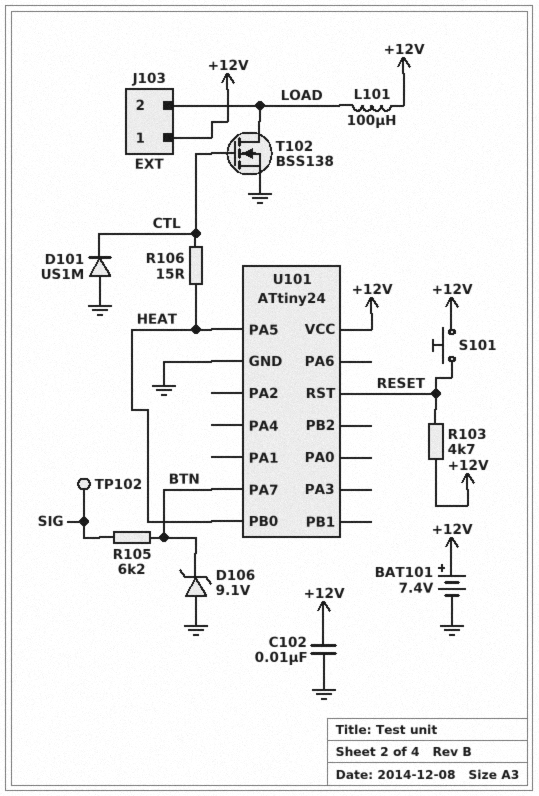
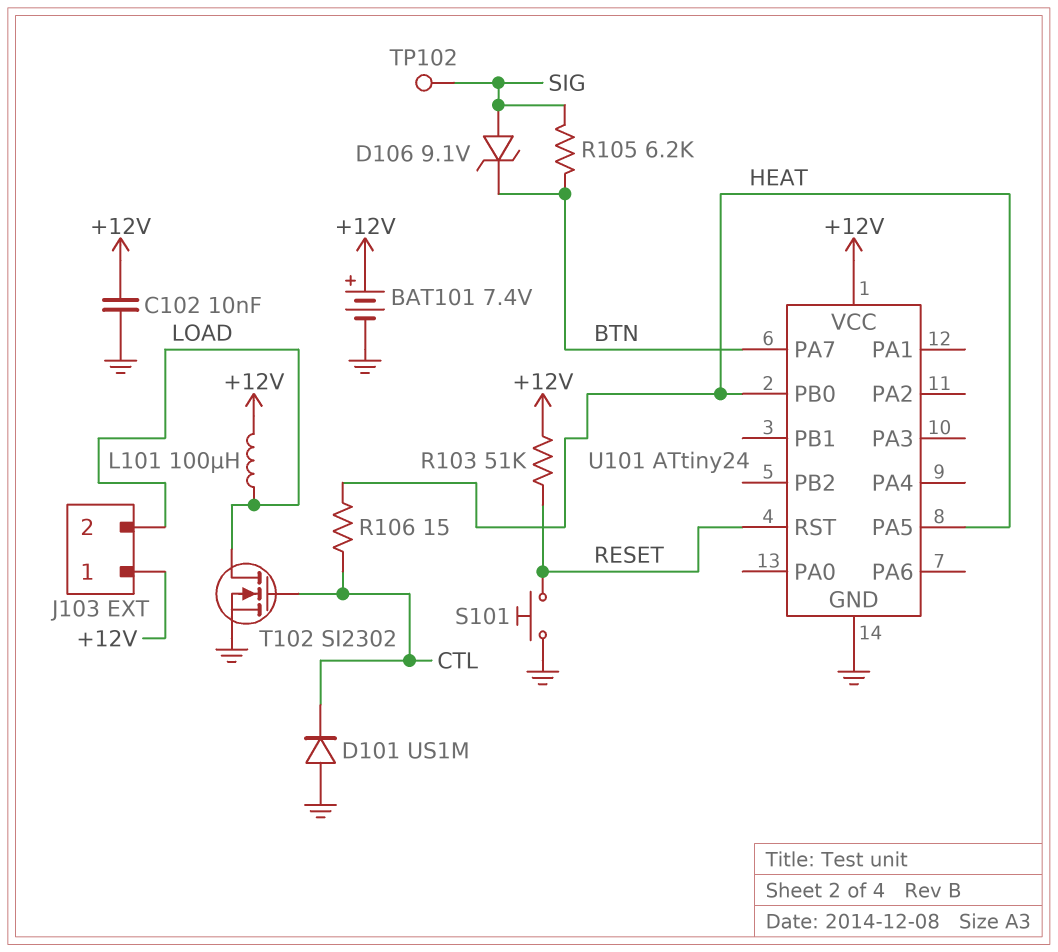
D106: zener 9.1V (A GND, K BTN) -> zener 9.1V (A SIG, K BTN)
R103: 4.7k (+12V, RESET) -> 51k (+12V, RESET)
S101: button (+12V, RESET) -> button (GND, RESET)
T102: NMOS BSS138 (G CTL, D LOAD, S GND) -> NMOS SI2302 (G CTL, D LOAD, S GND)

